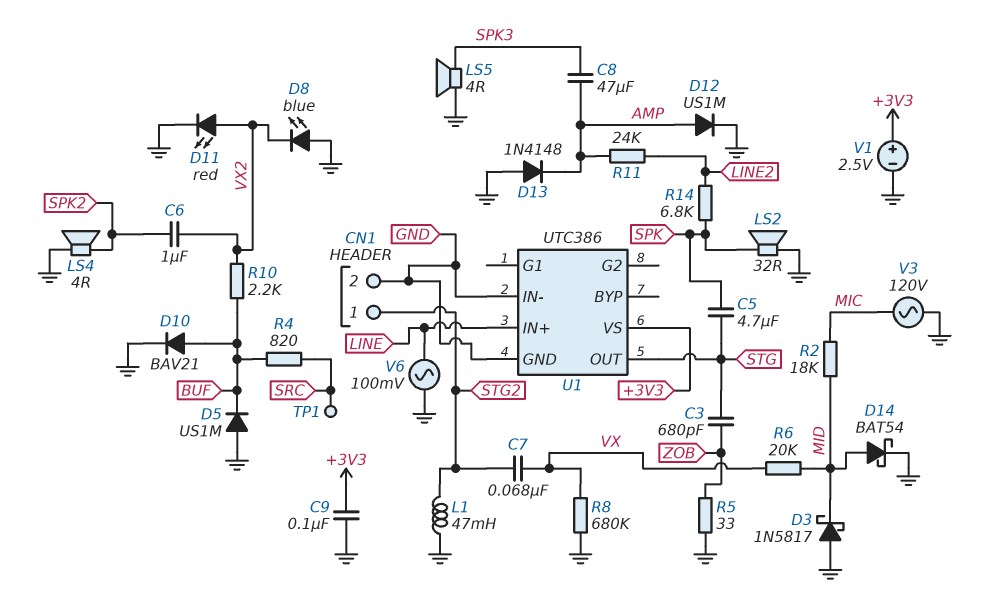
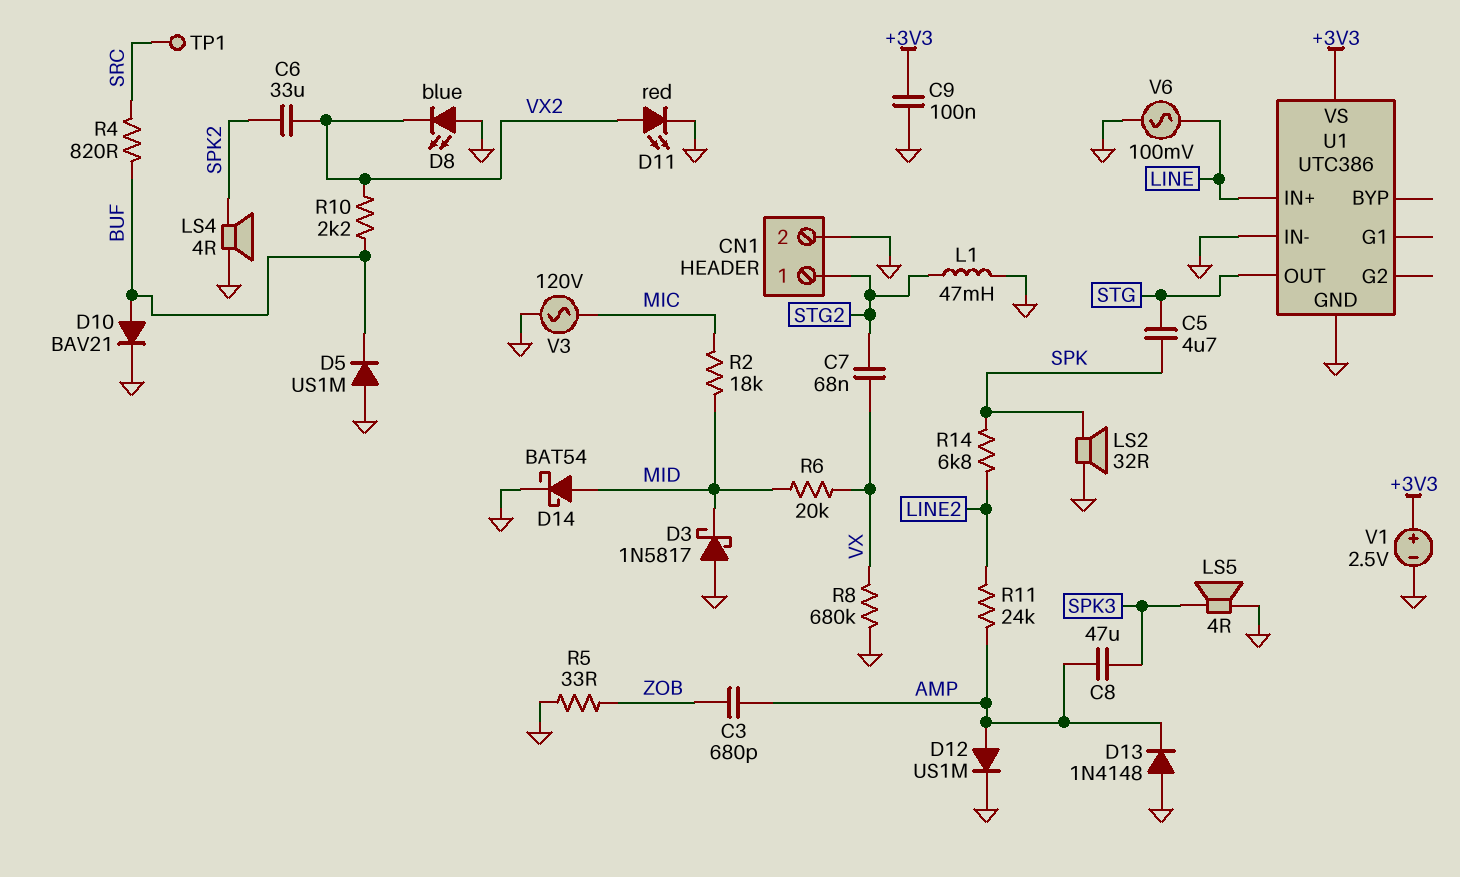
C3: 680pF (STG, ZOB) -> 680pF (AMP, ZOB)
C6: 1uF (SPK2, VX2) -> 33uF (SPK2, VX2)

